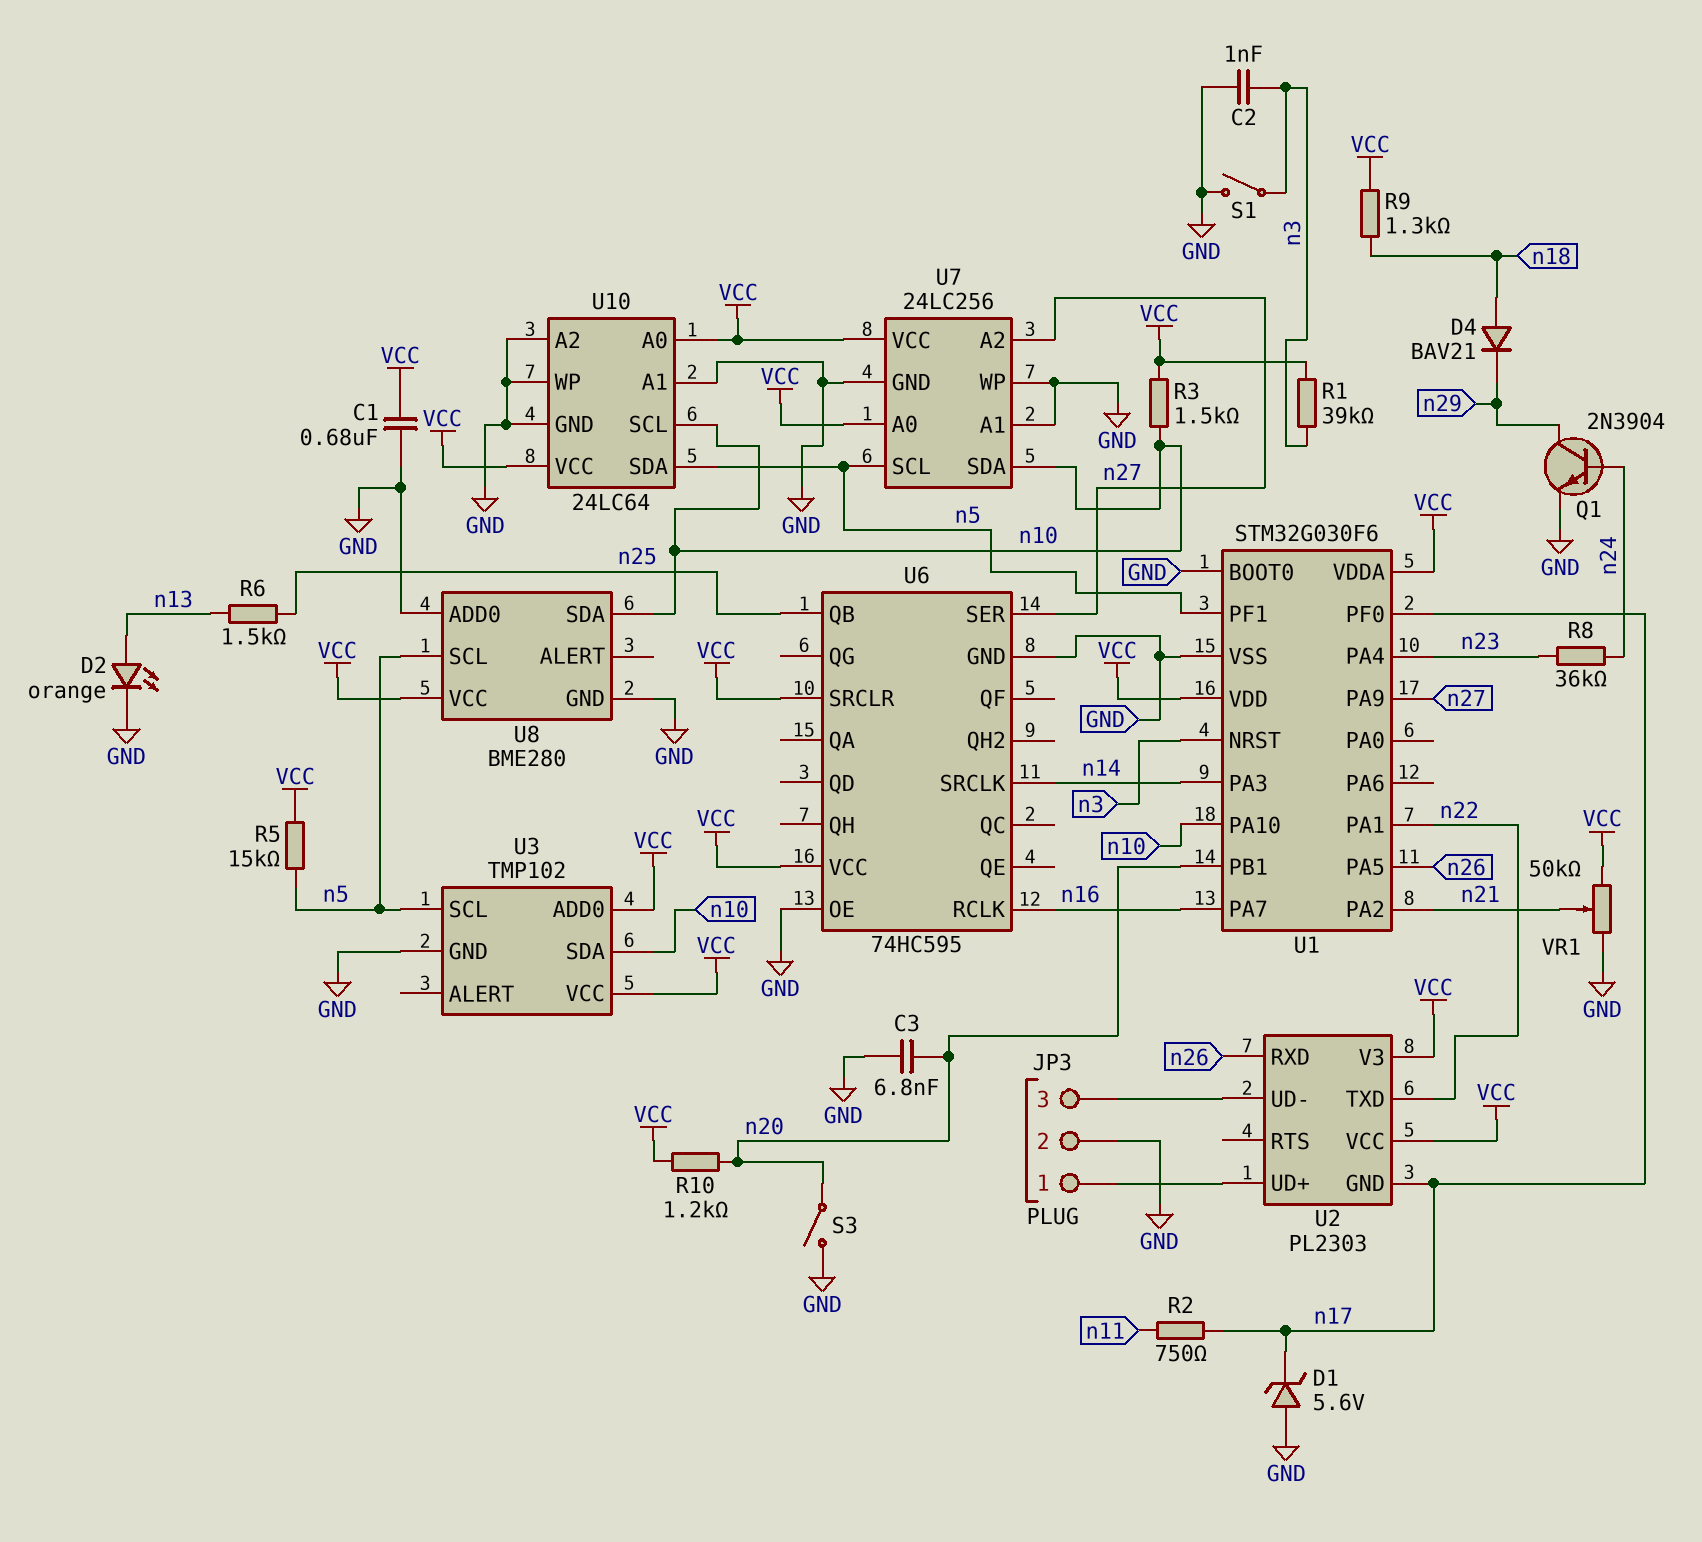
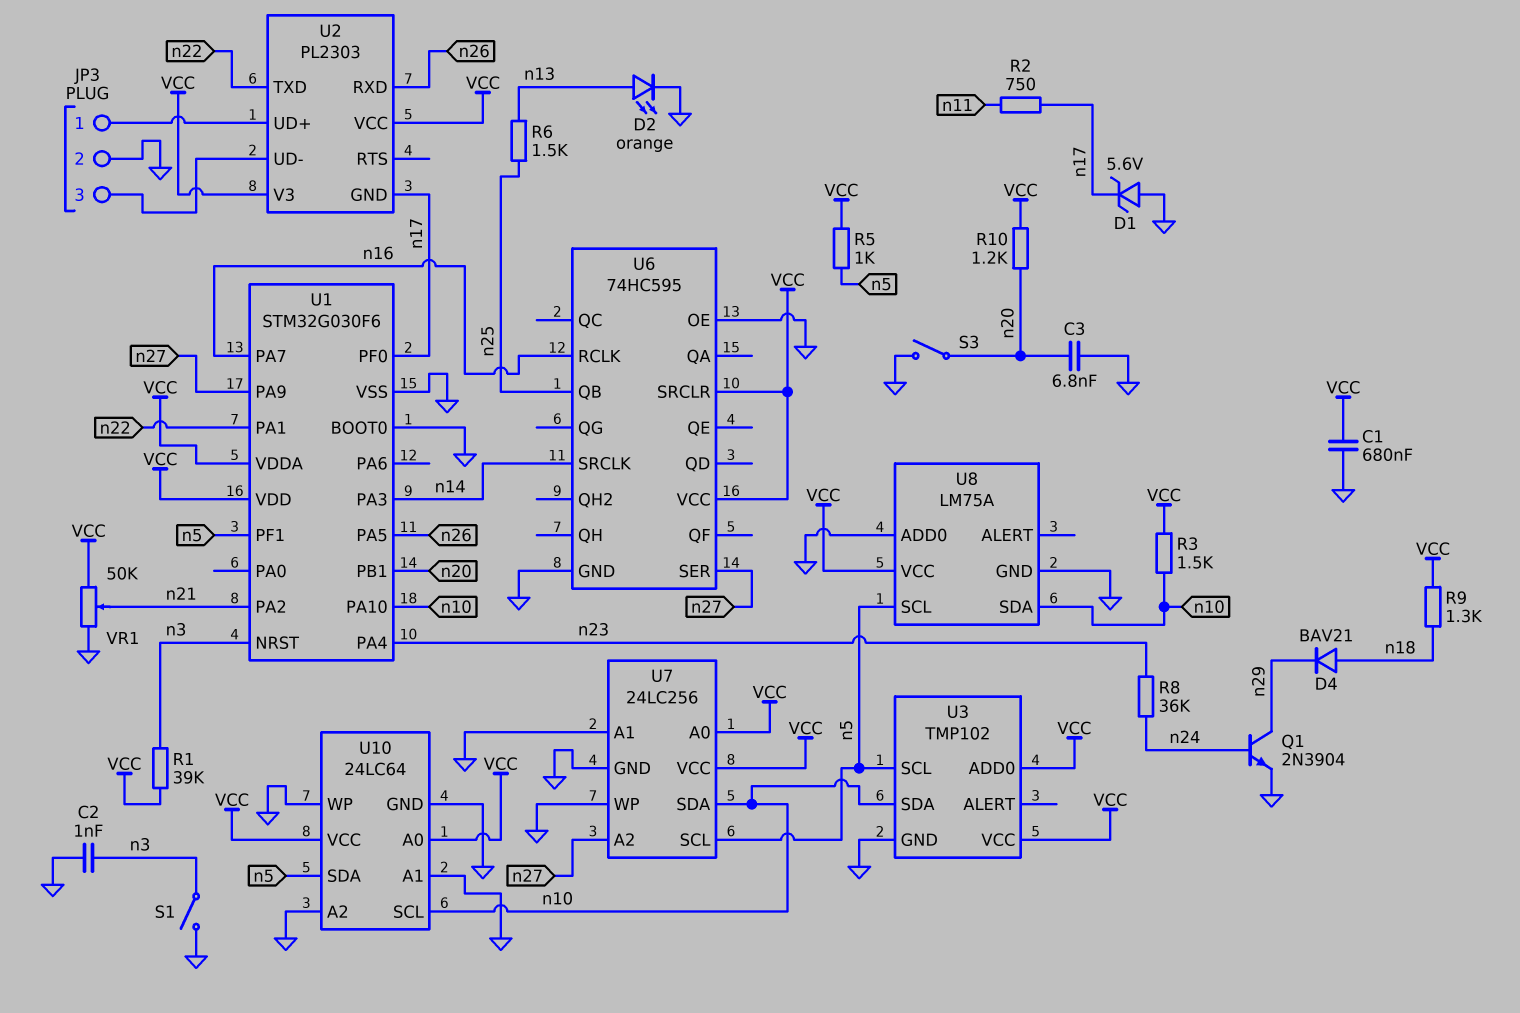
R5: 15k (VCC, n5) -> 1k (VCC, n5)
U8: BME280 -> LM75A

